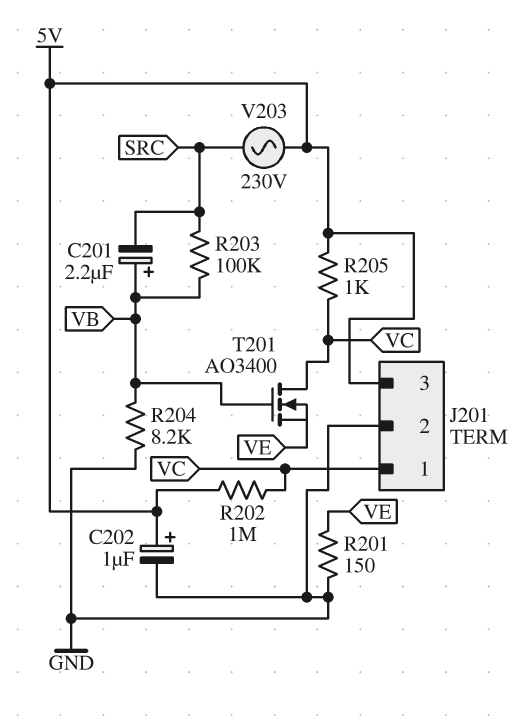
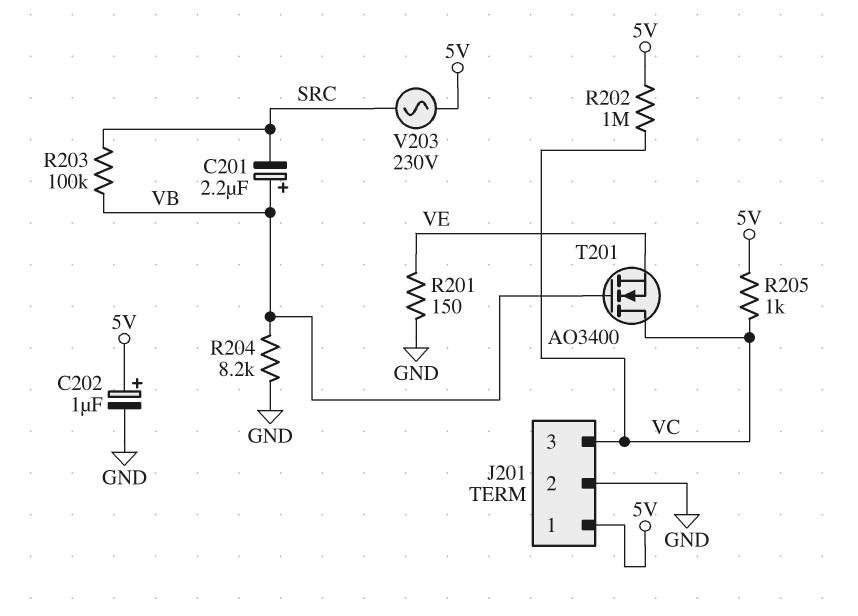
J201 pin 1: VC -> 5V
J201 pin 3: 5V -> VC

